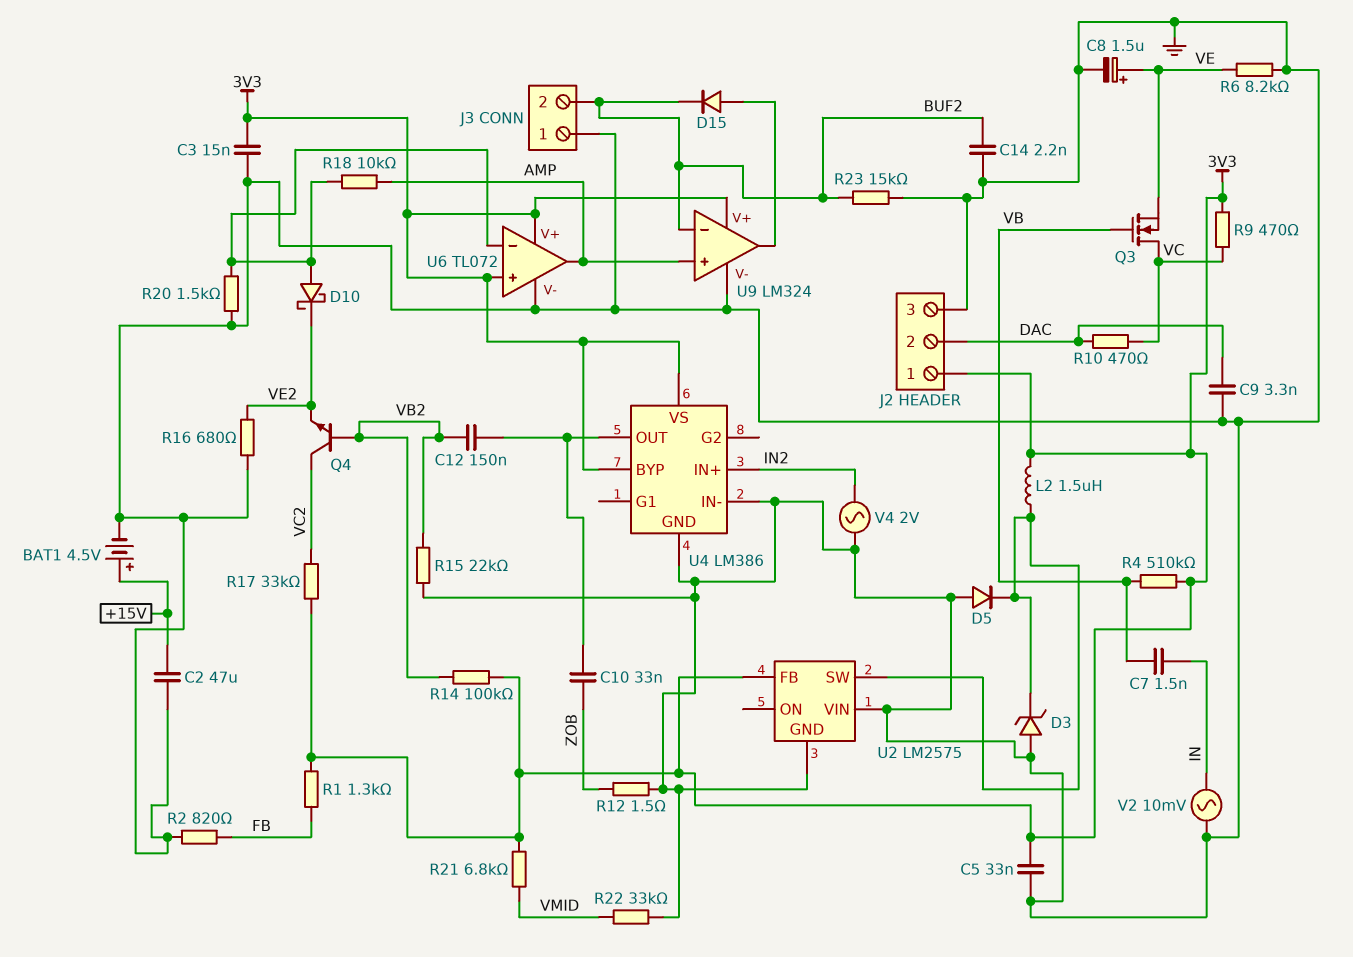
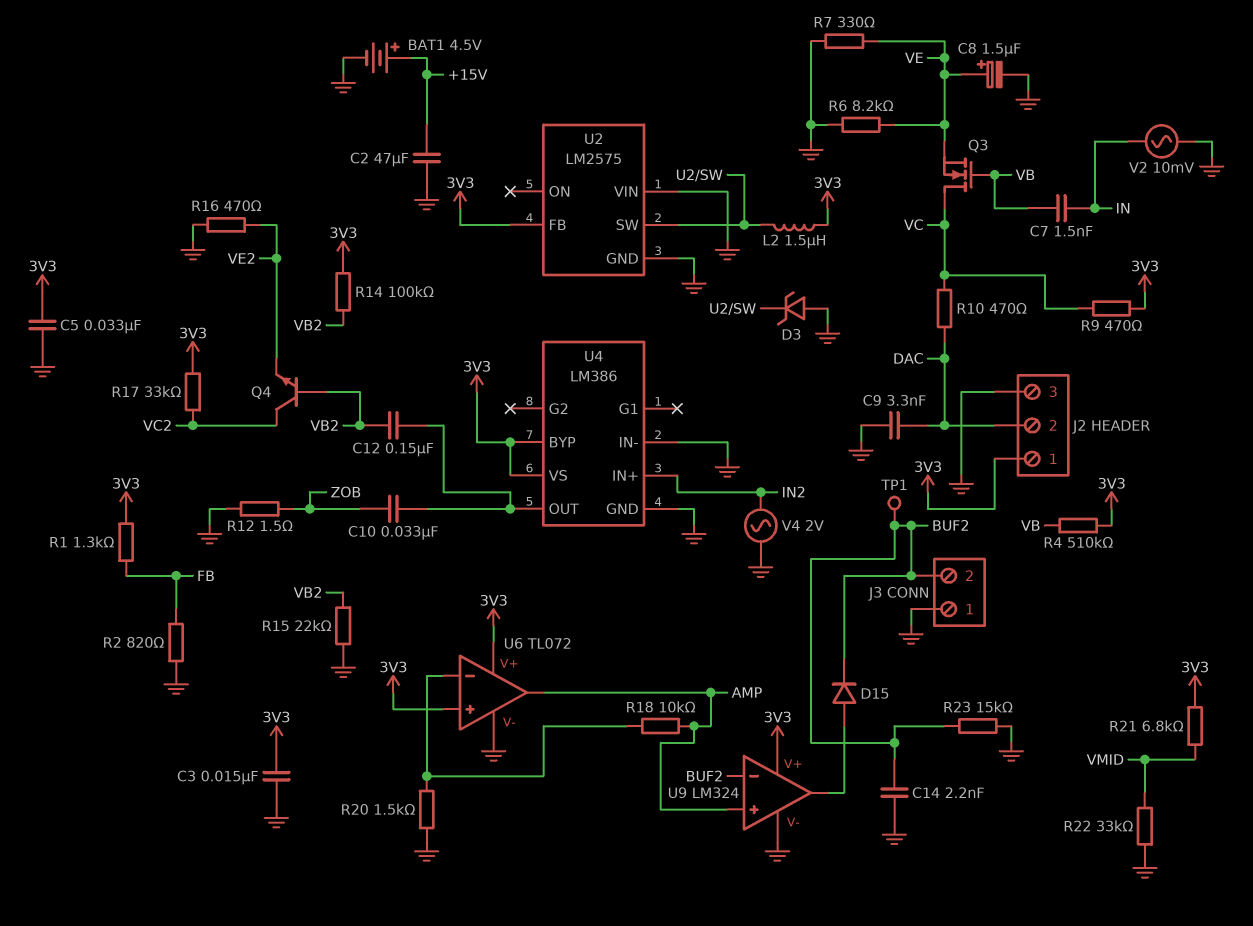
D5: diode (A GND, K U2/SW) -> none
D10: schottky (A U6/in-, K VE2) -> none
R7: none -> 330 (GND, VE)
R16: 680 (GND, VE2) -> 470 (GND, VE2)
TP1: none -> test point (BUF2)

